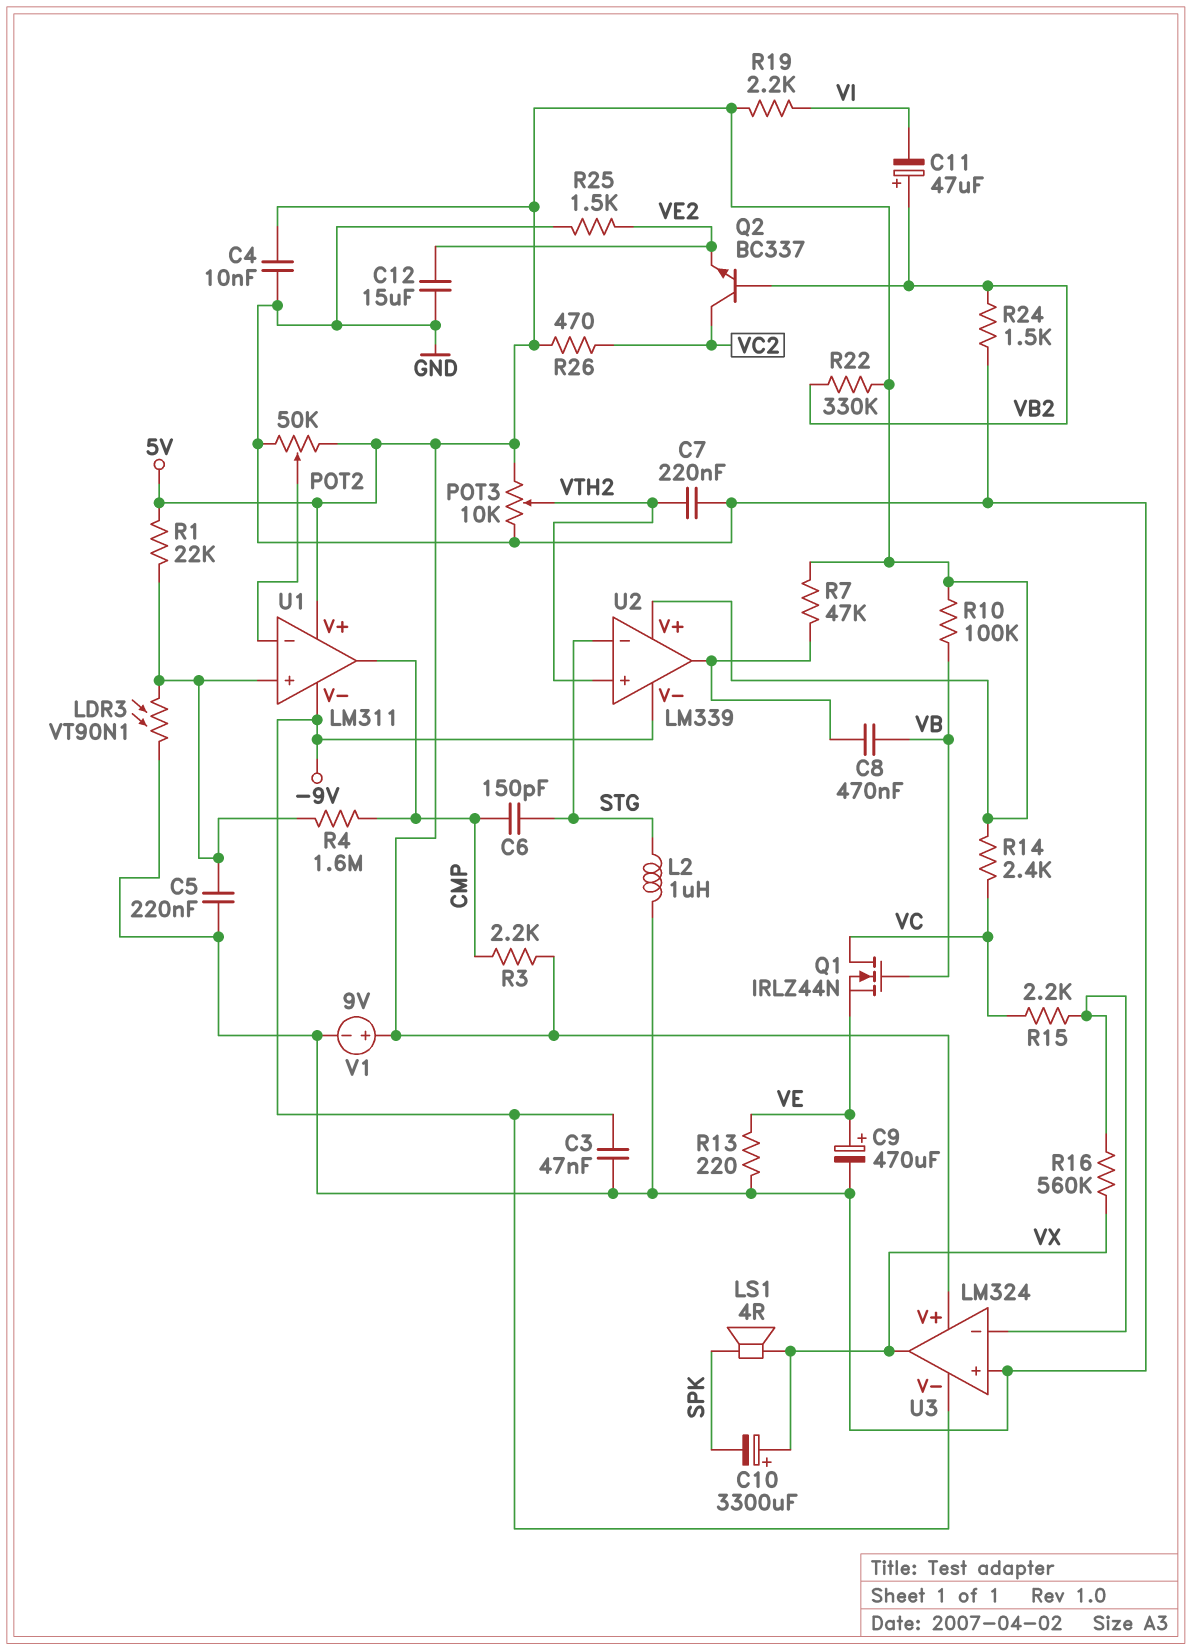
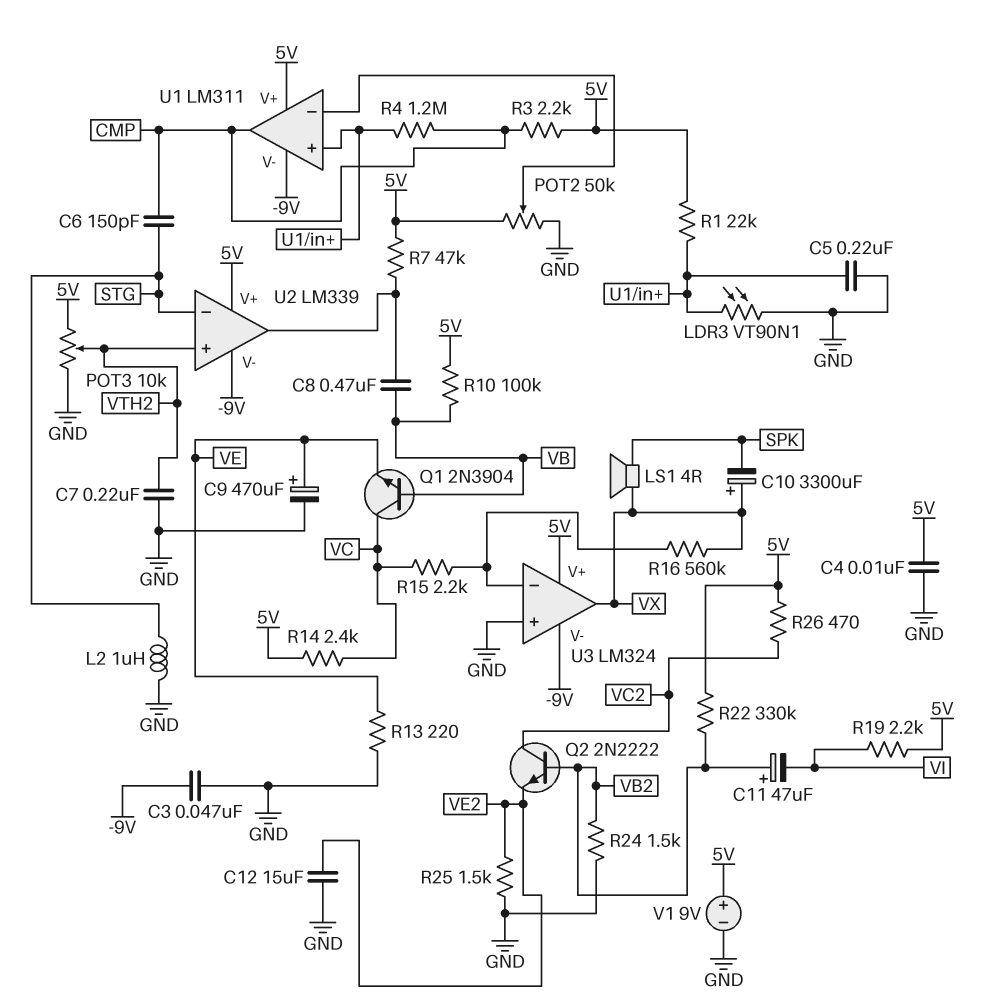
Q1: NMOS IRLZ44N (G VB, D VC, S VE) -> NPN 2N3904 (B VB, C VC, E VE)
Q2: NPN BC337 (B VB2, C VC2, E VE2) -> NPN 2N2222 (B VB2, C VC2, E VE2)
R4: 1.6M (CMP, U1/in+) -> 1.2M (CMP, U1/in+)

